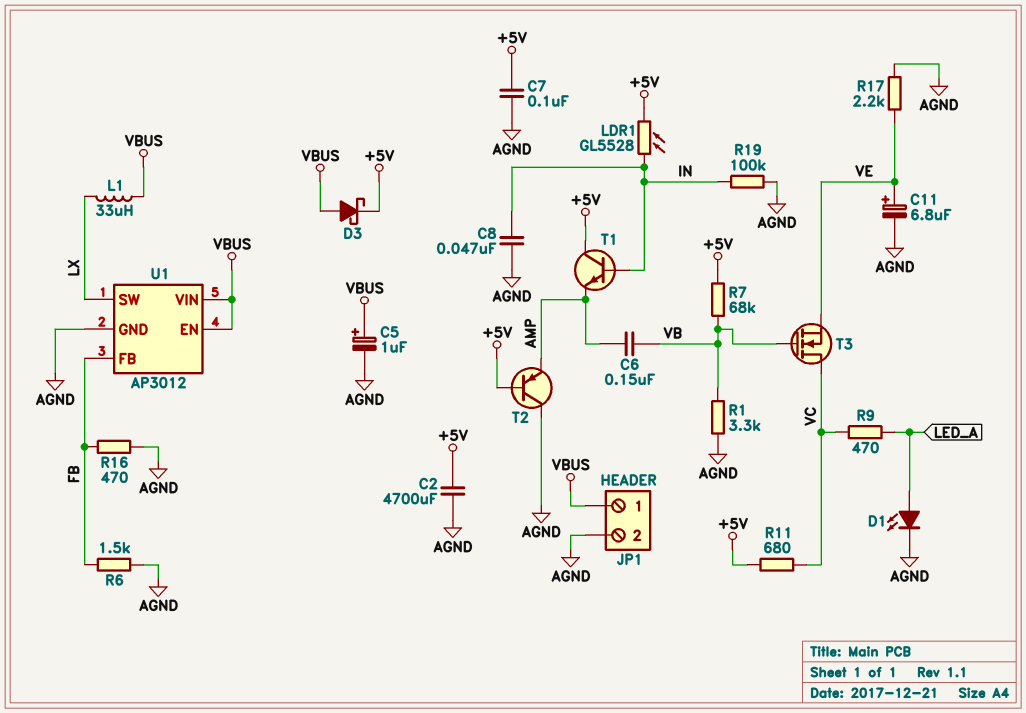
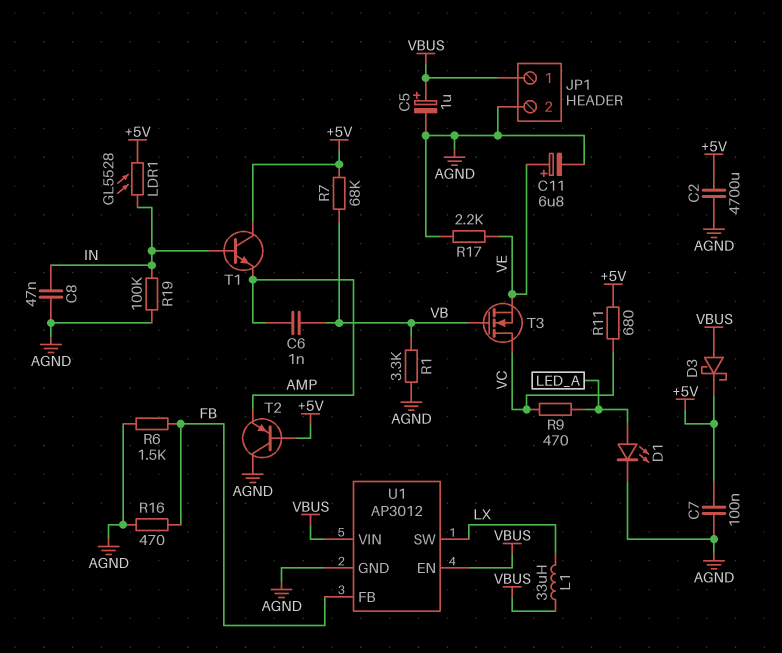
C6: 150nF (AMP, VB) -> 1nF (AMP, VB)

